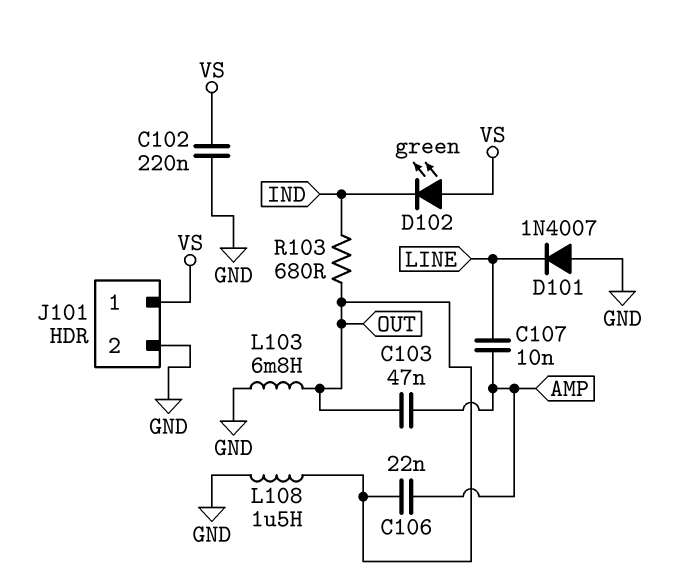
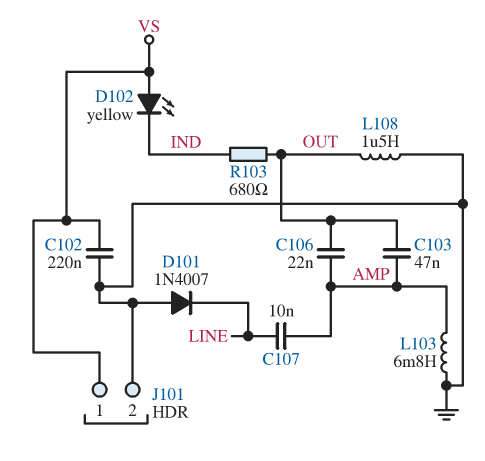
D102: LED green (A VS, K IND) -> LED yellow (A VS, K IND)
L103: 6.8mH (GND, OUT) -> 6.8mH (AMP, GND)

